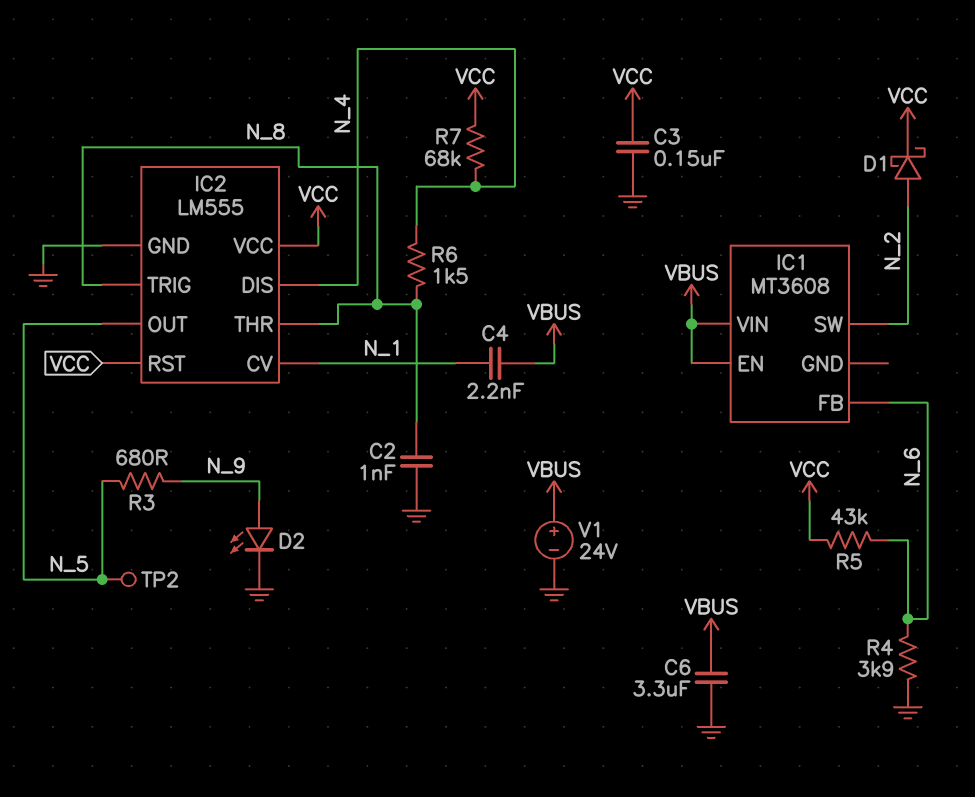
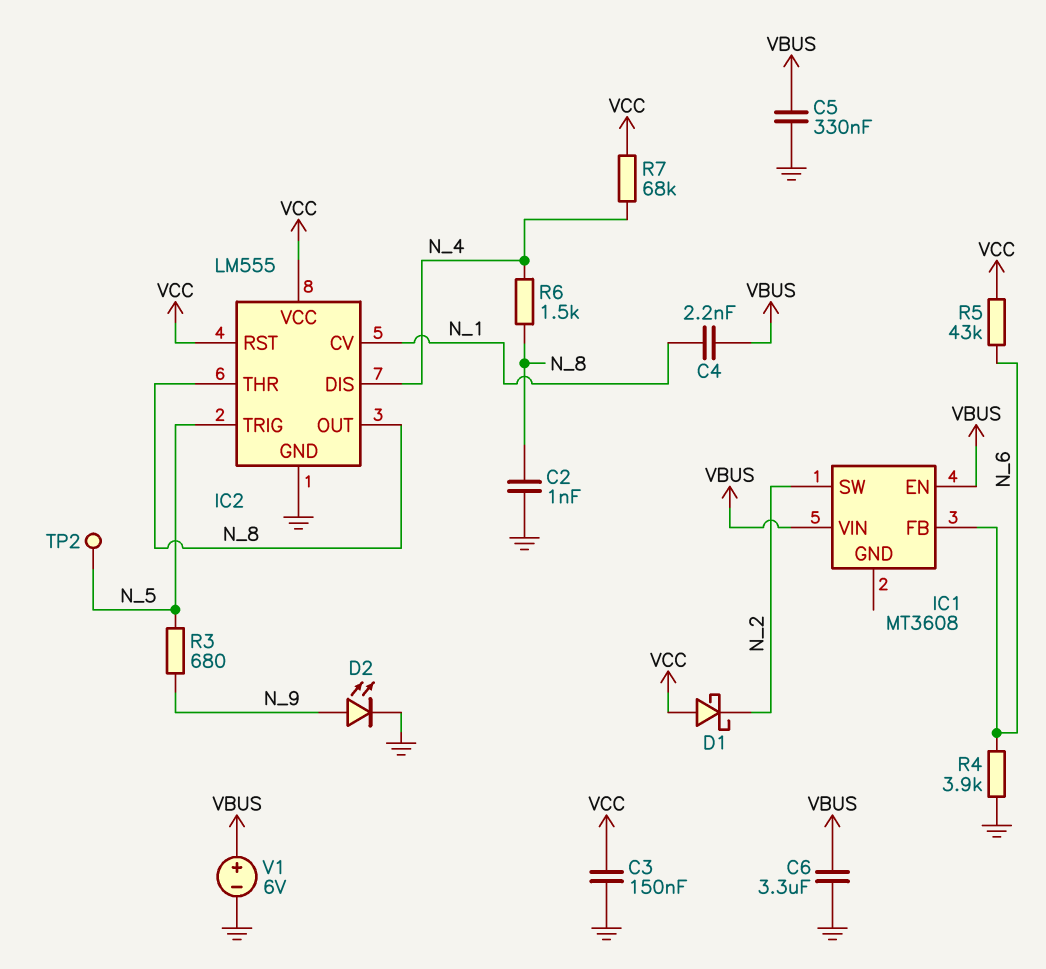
C5: none -> 330nF (GND, VBUS)
D1: schottky (A N_2, K VCC) -> schottky (A VCC, K N_2)
IC2 pin OUT: N_5 -> N_8
IC2 pin TRIG: N_8 -> N_5
V1: 24V (plus VBUS, minus GND) -> 6V (plus VBUS, minus GND)

